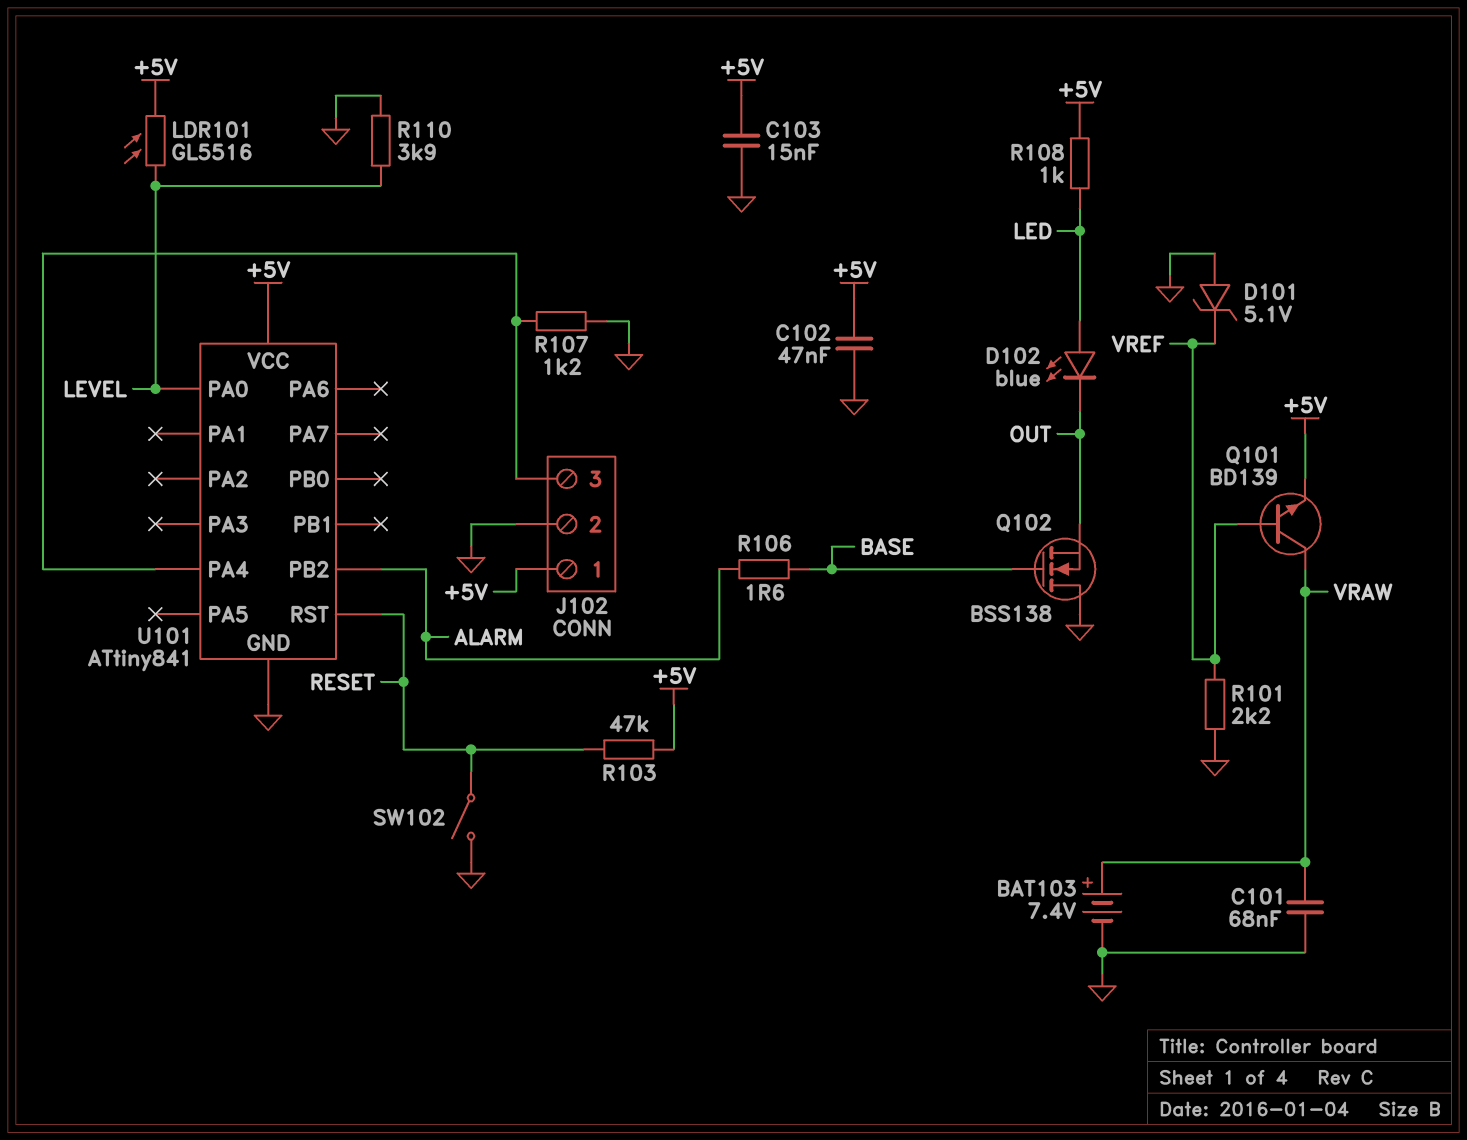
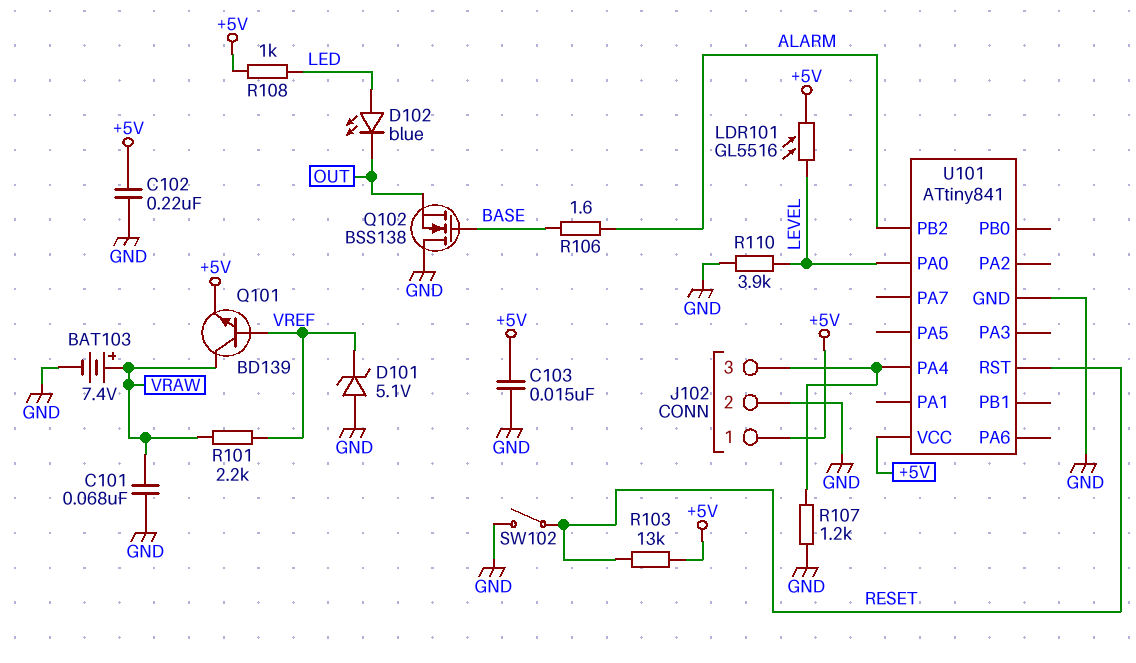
C102: 47nF (+5V, GND) -> 220nF (+5V, GND)
R101: 2.2k (GND, VREF) -> 2.2k (VRAW, VREF)
R103: 47k (+5V, RESET) -> 13k (+5V, RESET)

